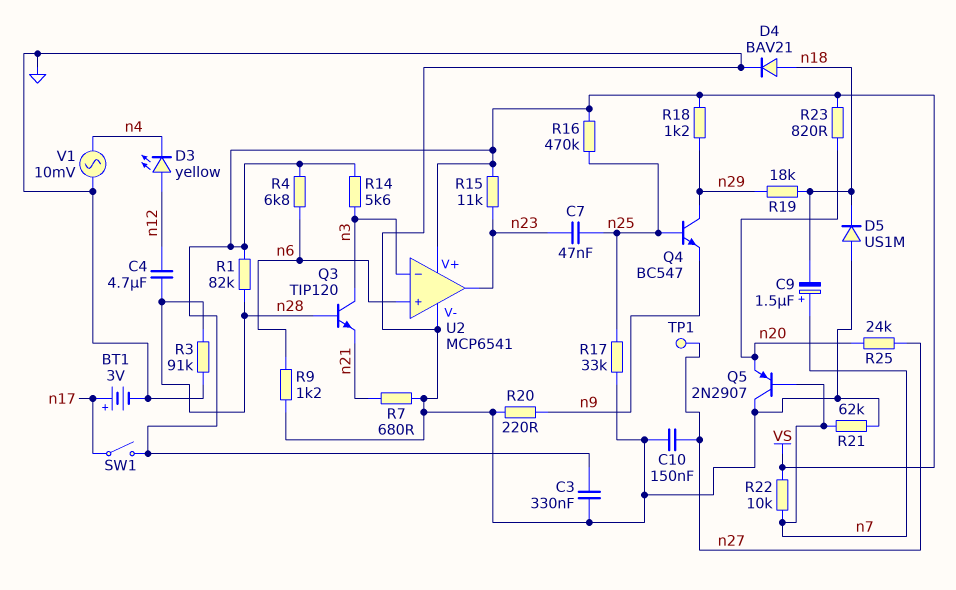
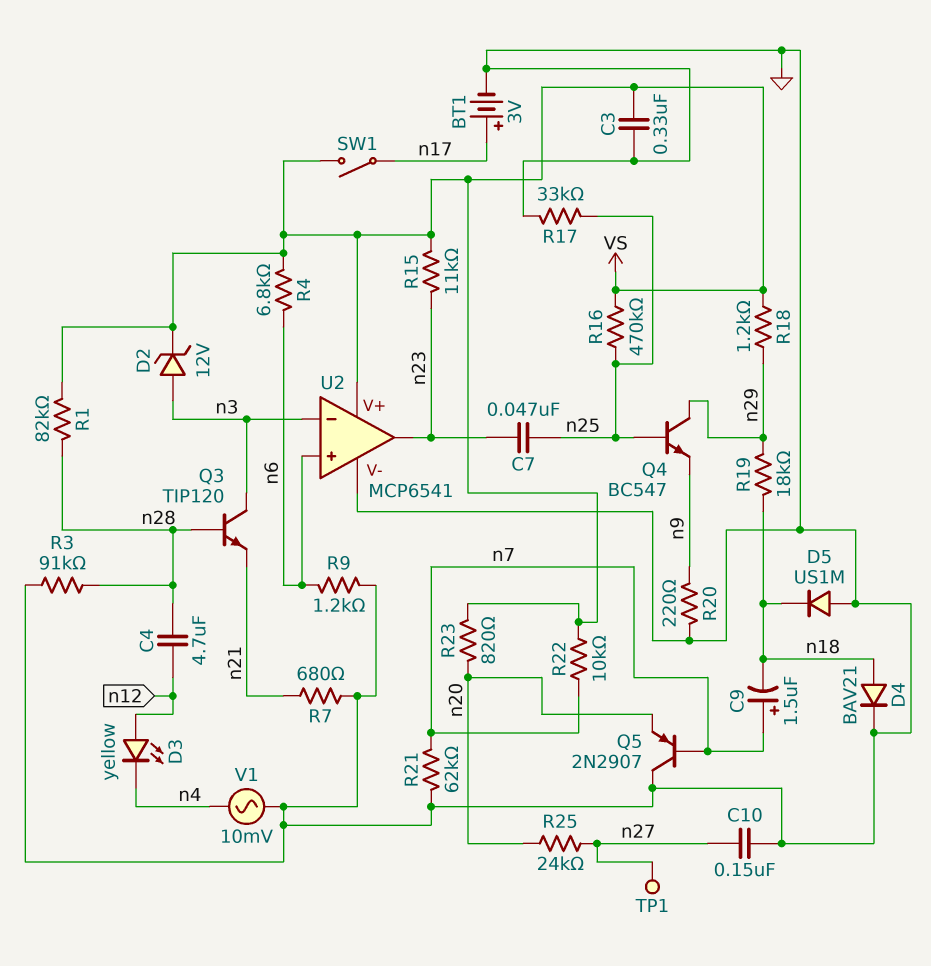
D2: none -> zener 12V (A n3, K VS)
R14: 5.6k (VS, n3) -> none

